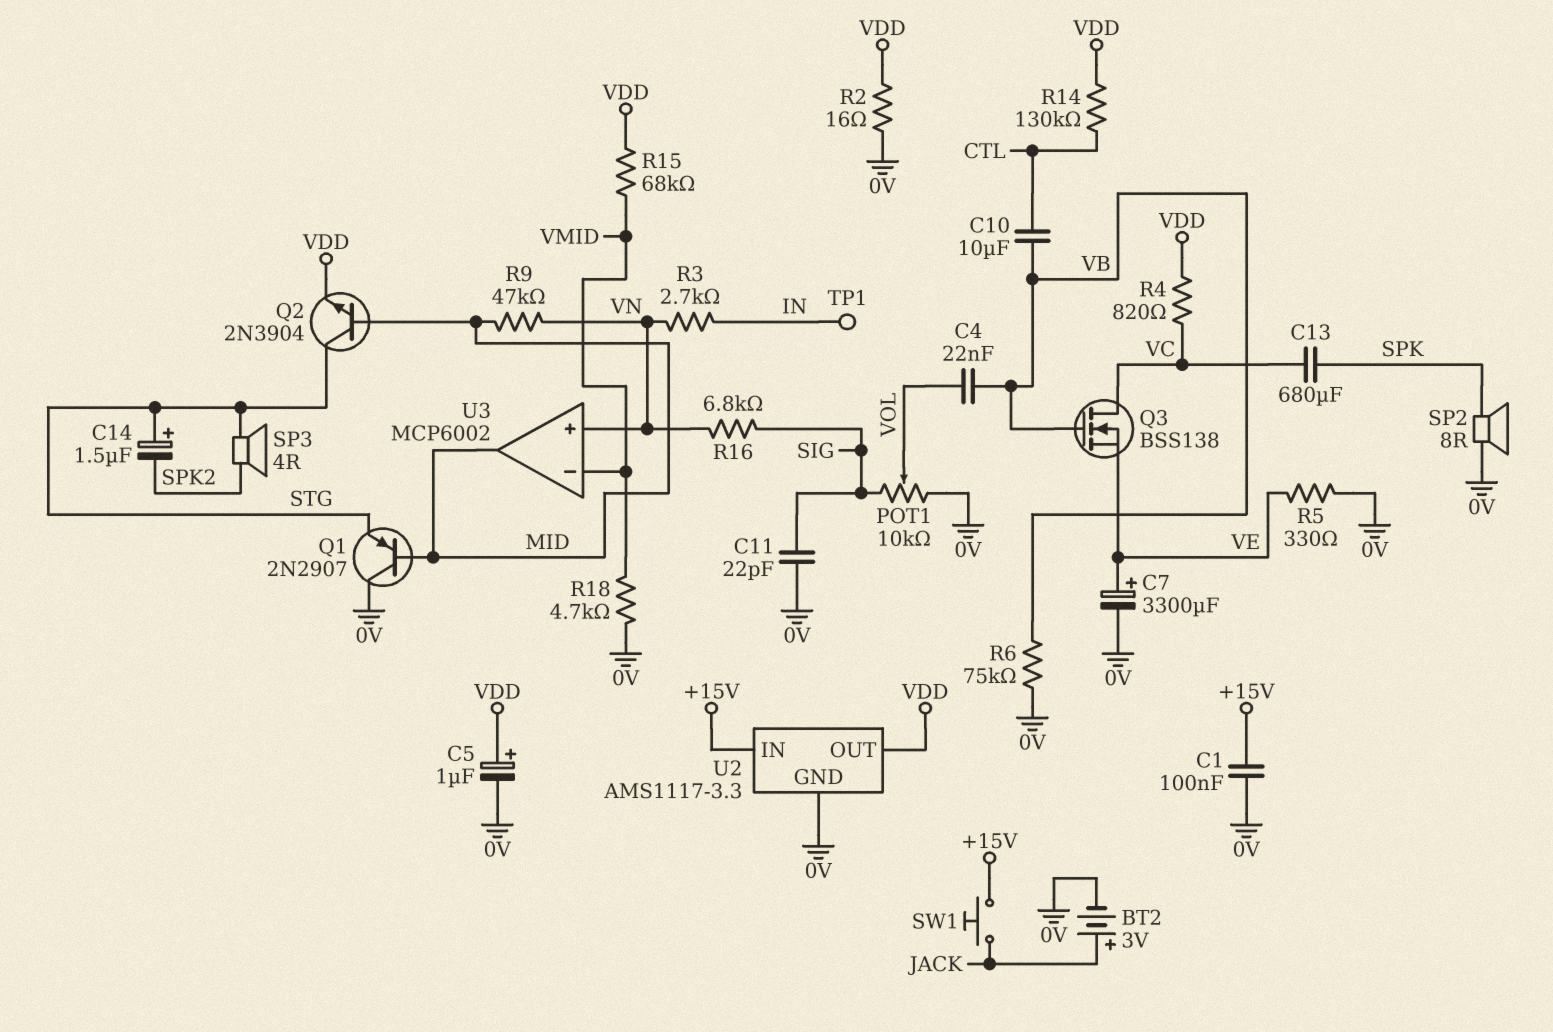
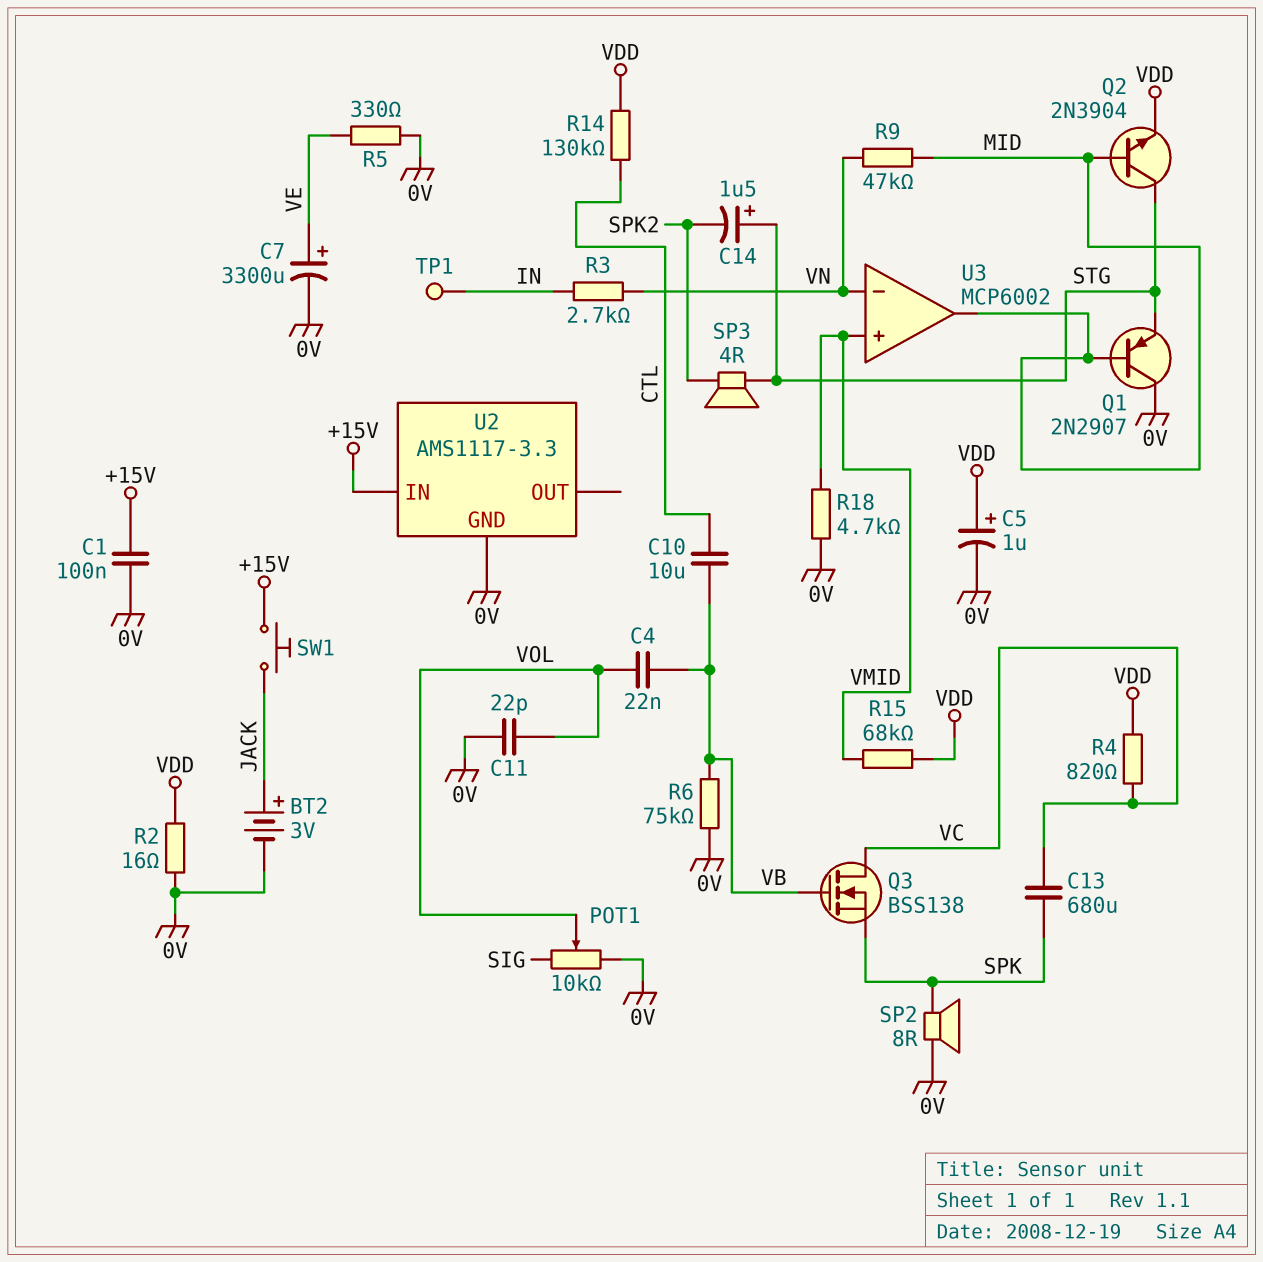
C11: 22pF (0V, SIG) -> 22pF (0V, VOL)
Q3: NMOS BSS138 (G VB, D VC, S VE) -> NMOS BSS138 (G VB, D VC, S SPK)
R16: 6.8k (SIG, VN) -> none
U2 pin OUT: VDD -> none
U3 pin in+: VN -> VMID
U3 pin in-: VMID -> VN

